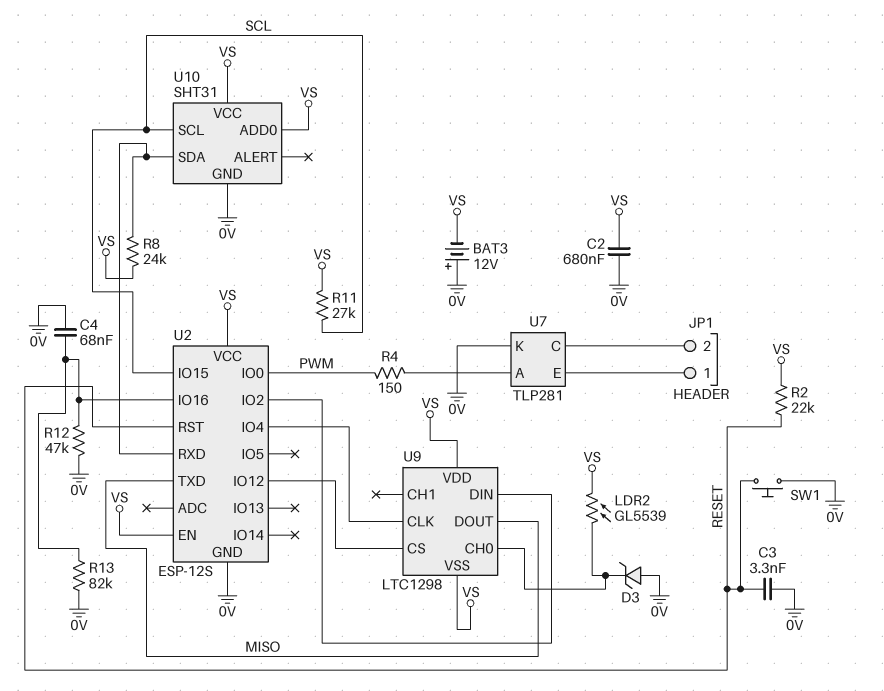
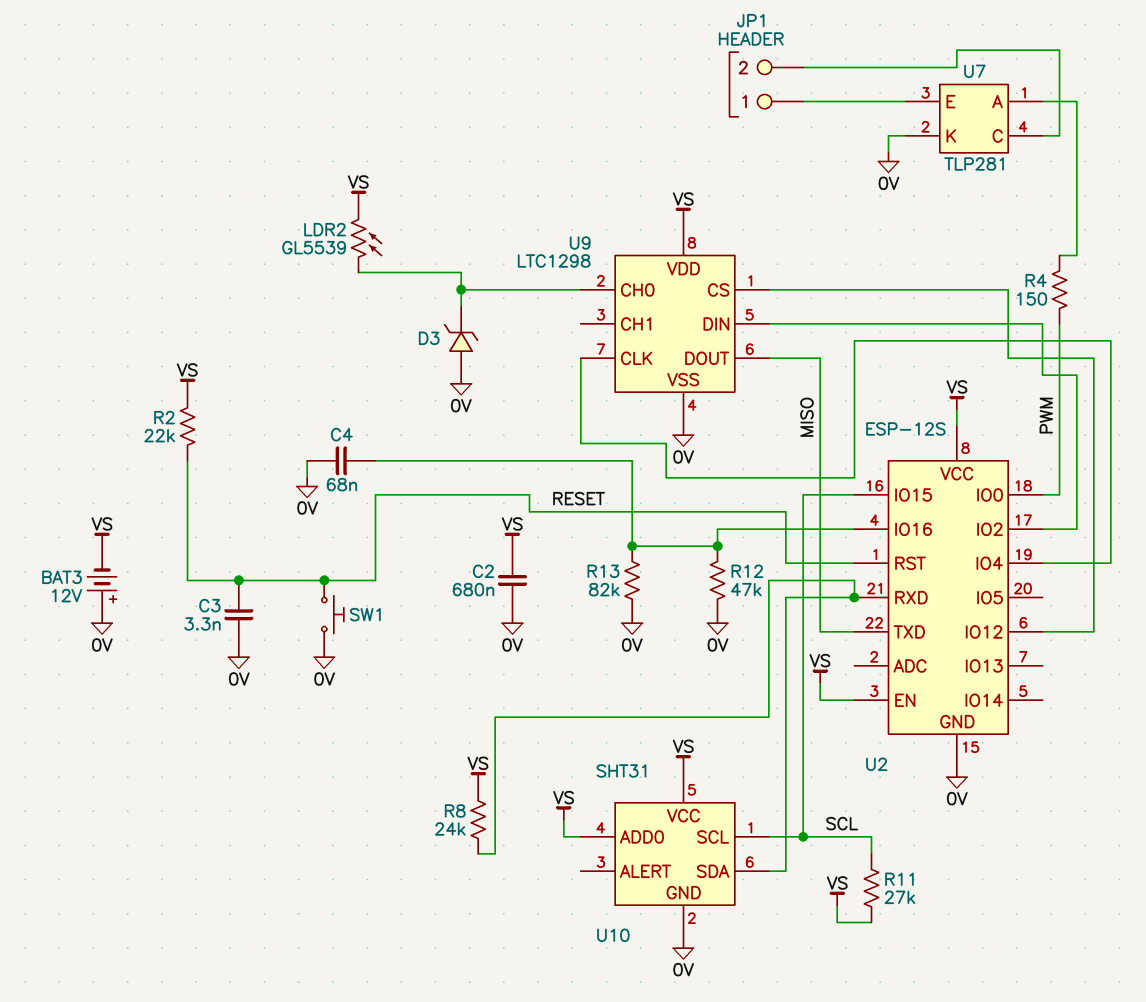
U9 pin VSS: VS -> 0V

